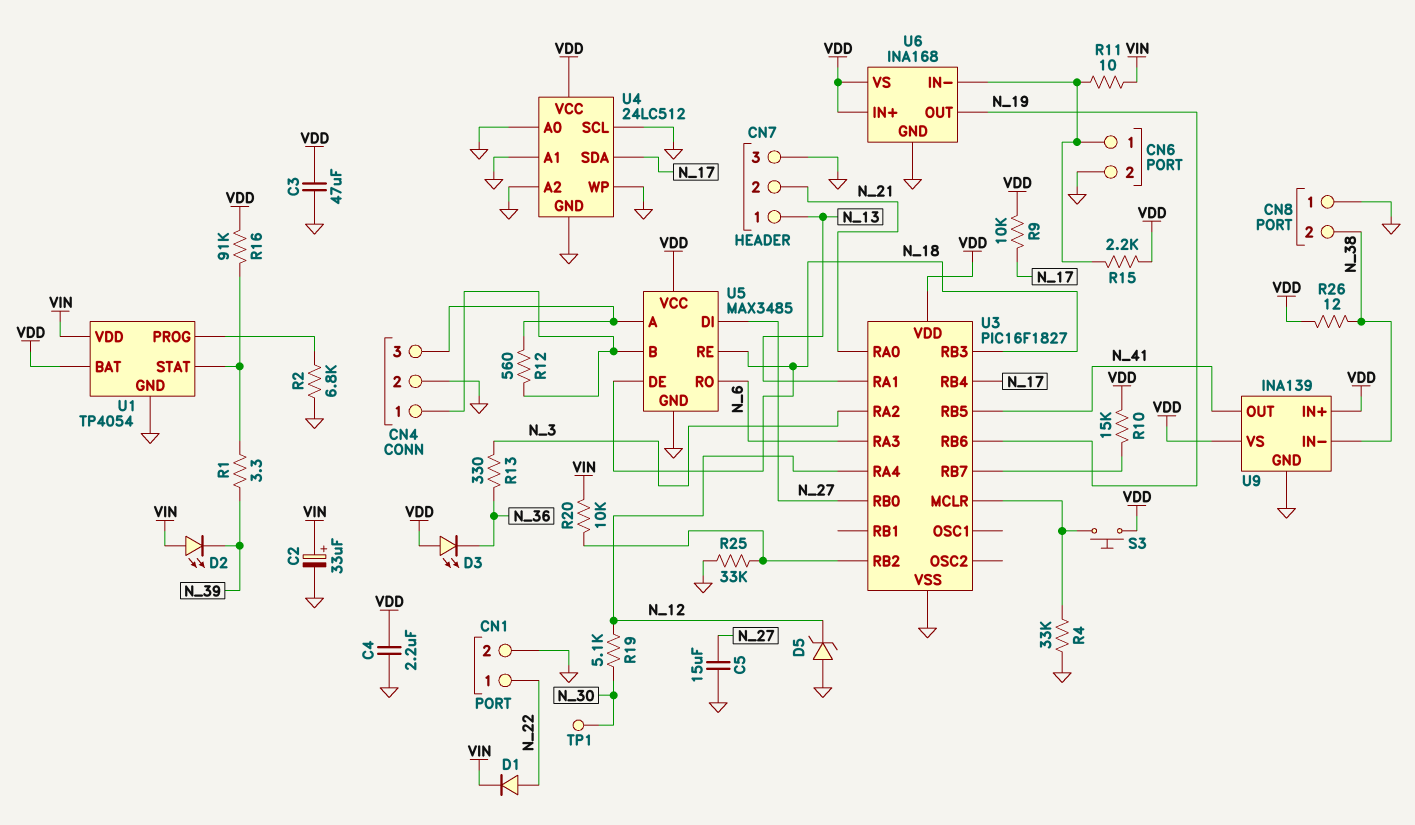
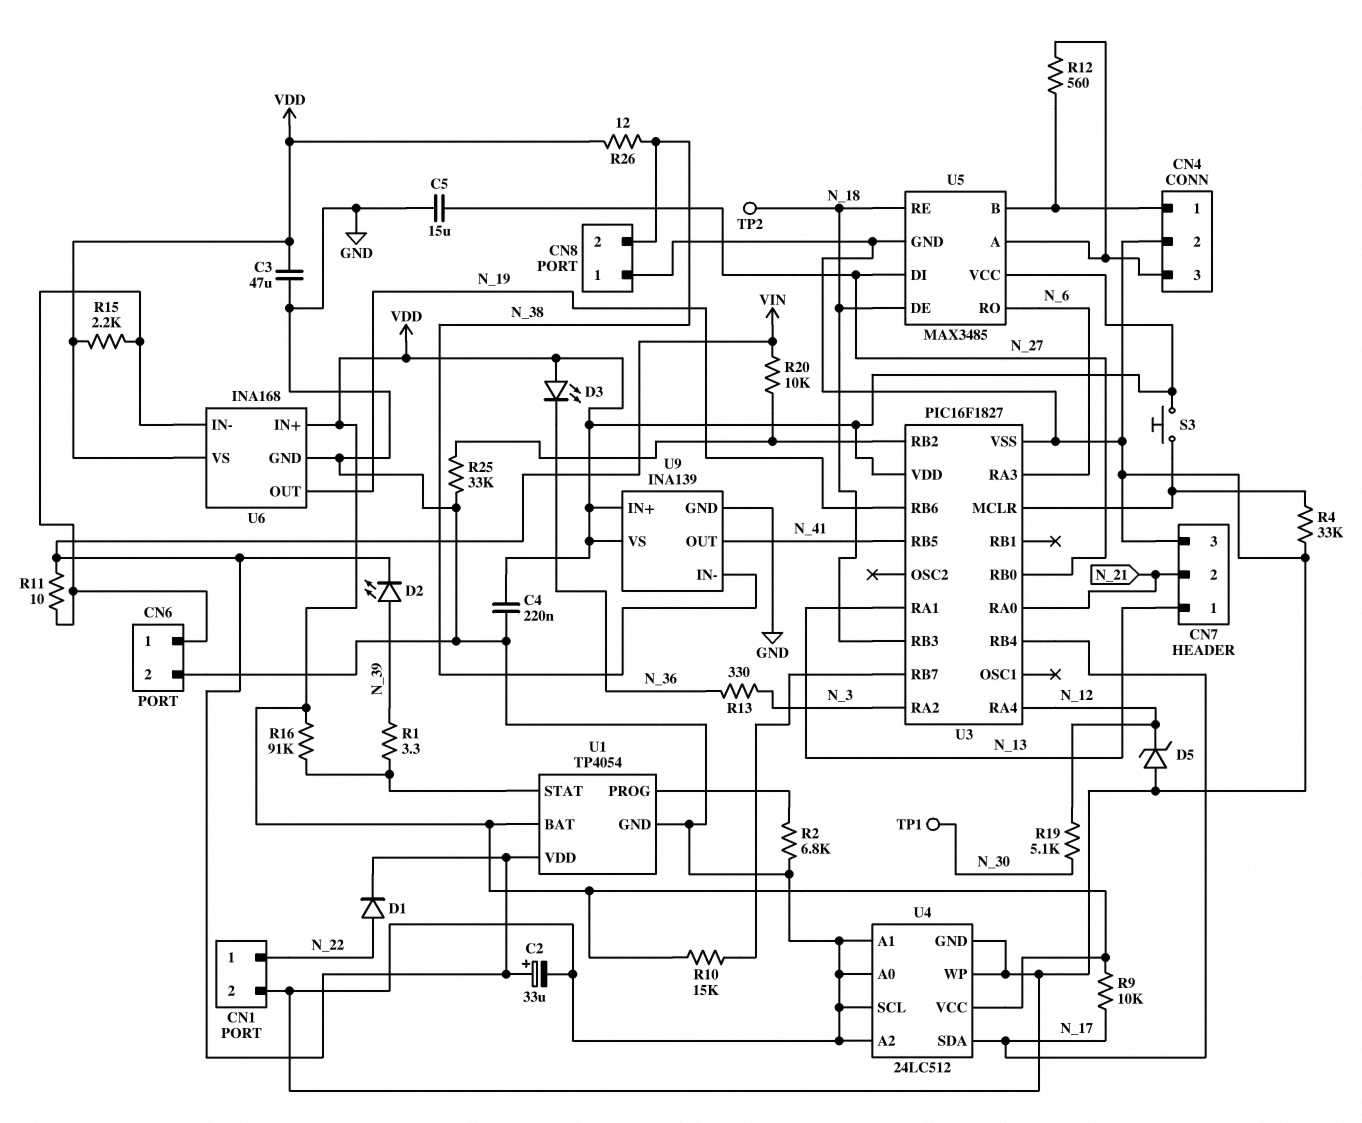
C4: 2.2uF (GND, VDD) -> 220nF (GND, VDD)
D2: LED (A VIN, K N_39) -> LED (A N_39, K VIN)
TP2: none -> test point (N_18)

